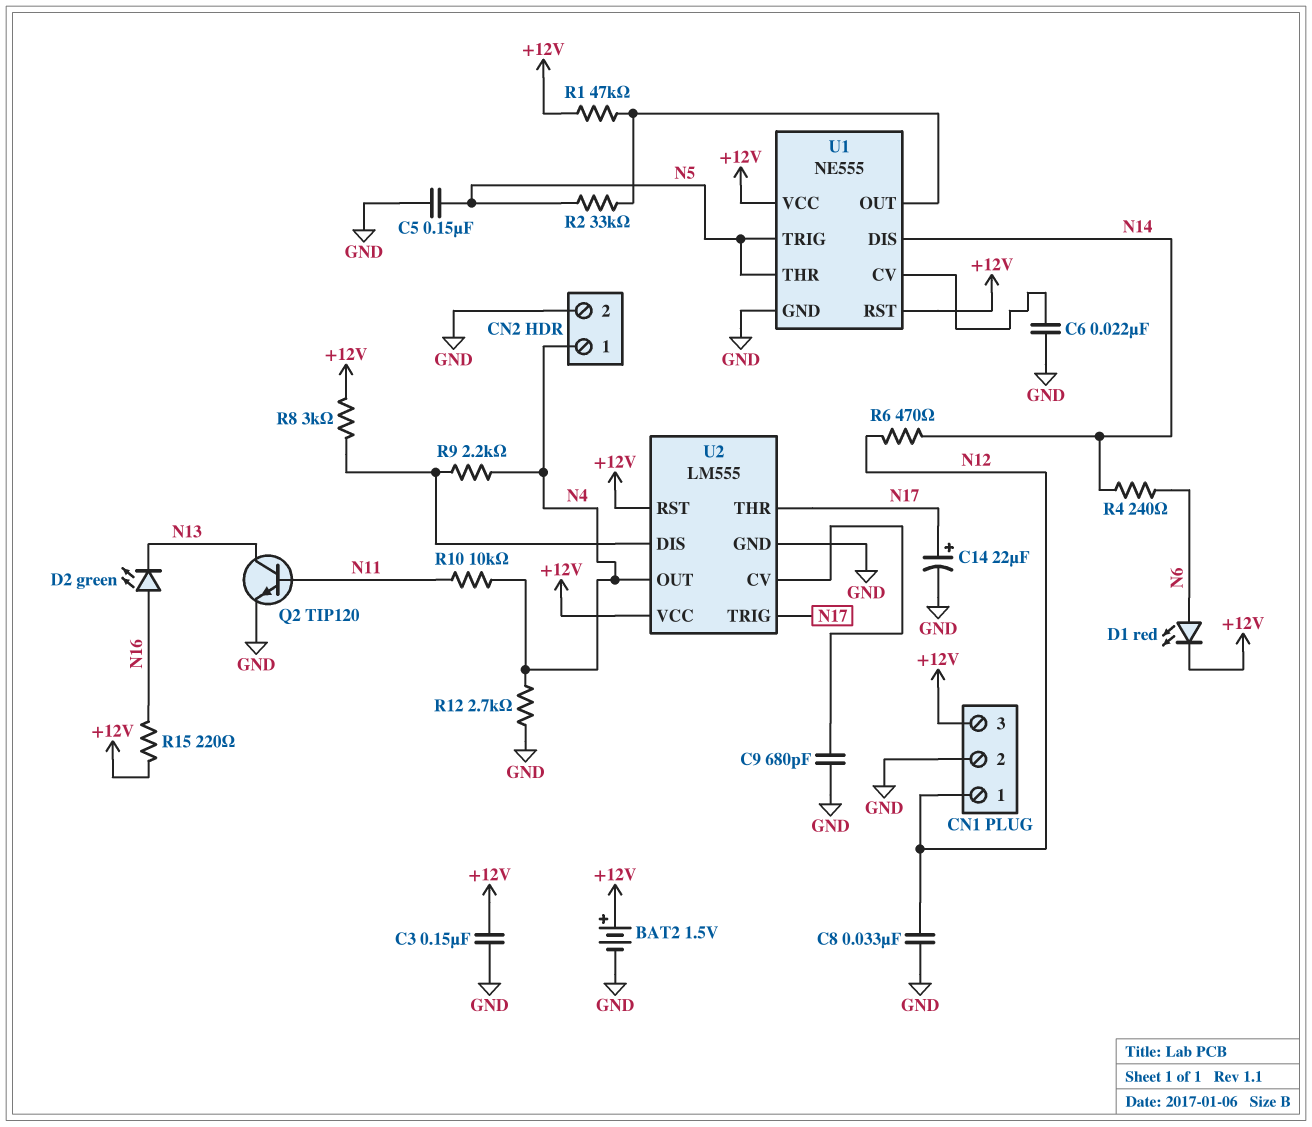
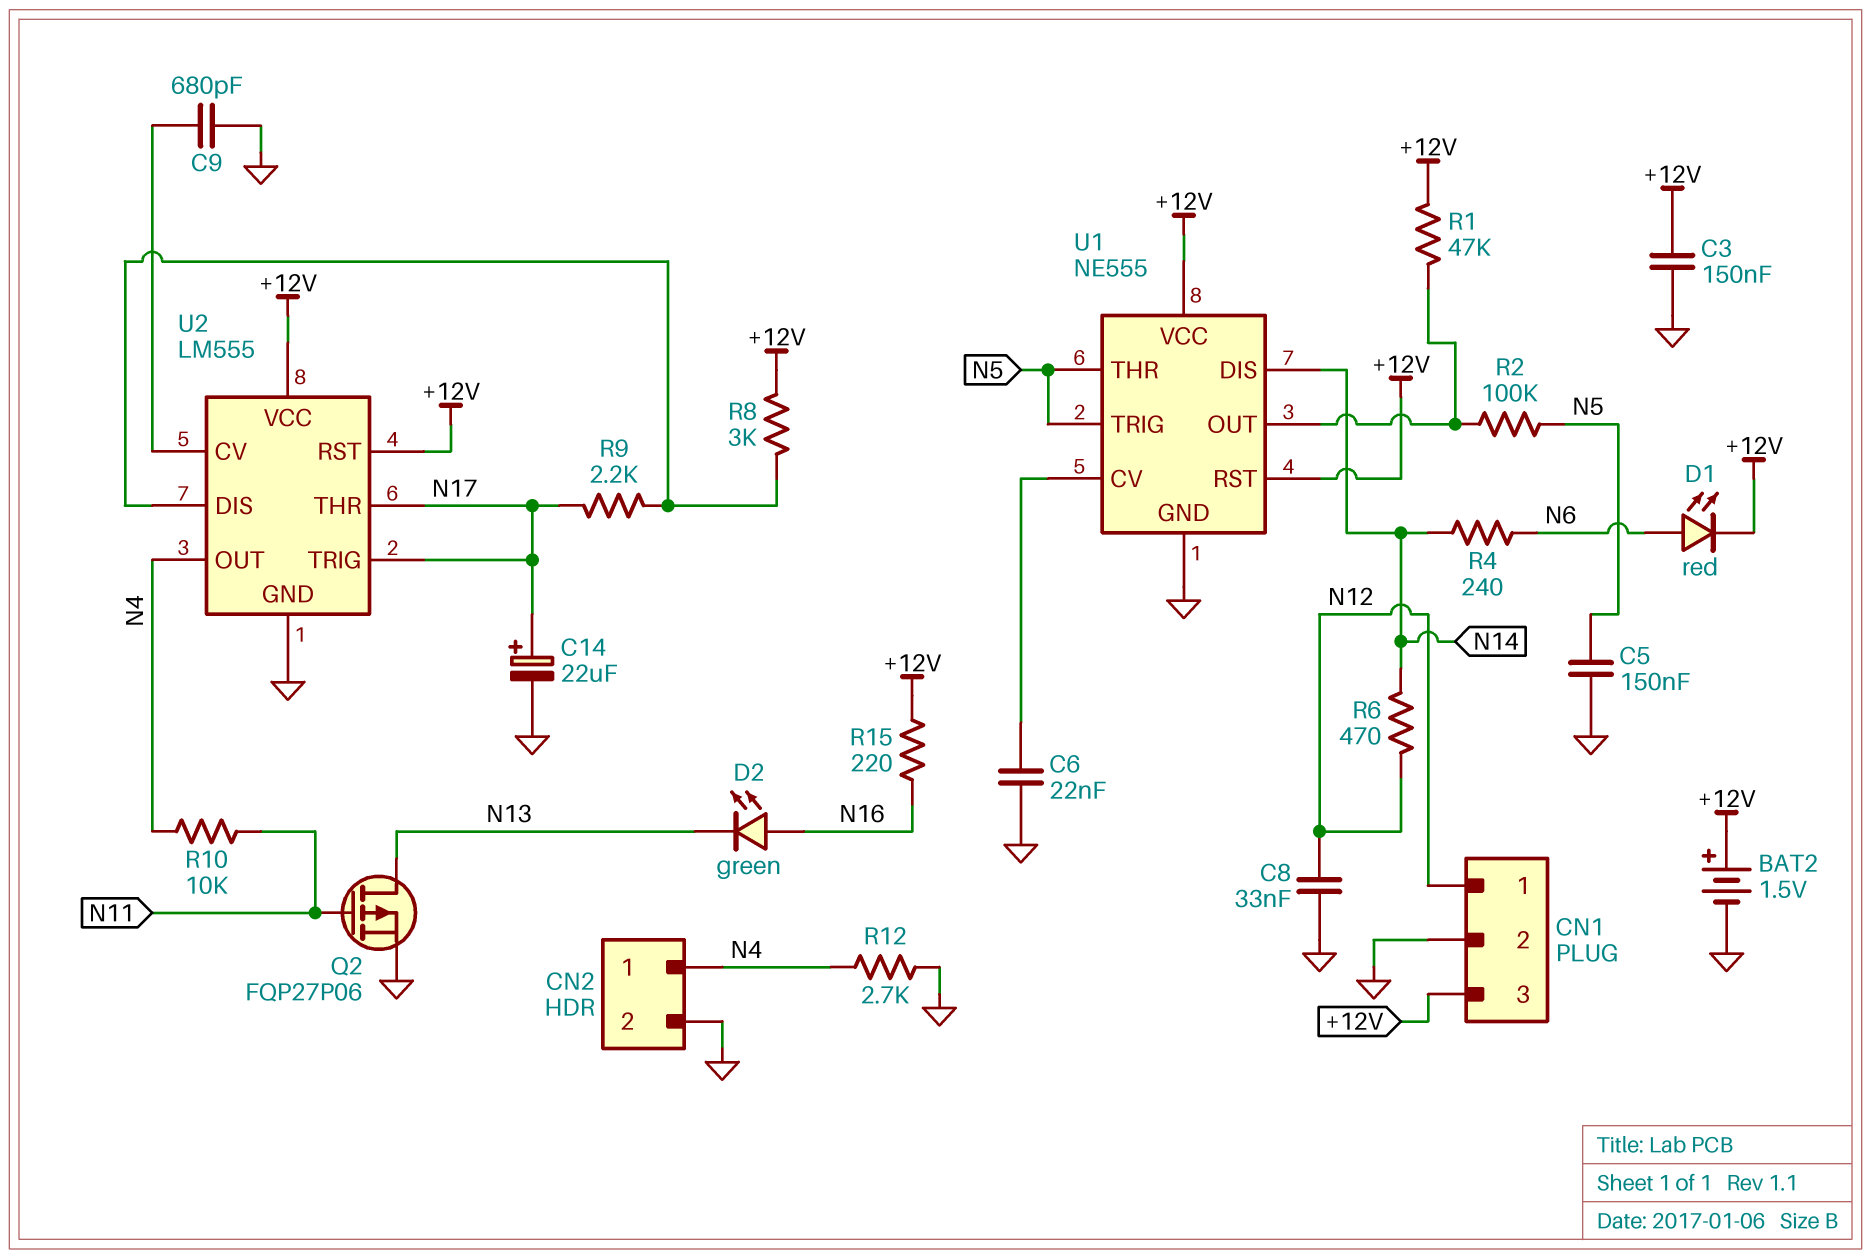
Q2: NPN TIP120 (B N11, C N13, E GND) -> PMOS FQP27P06 (G N11, D N13, S GND)
R2: 33k (N5, U1/OUT) -> 100k (N5, U1/OUT)
R9: 2.2k (N4, U2/DIS) -> 2.2k (N17, U2/DIS)

